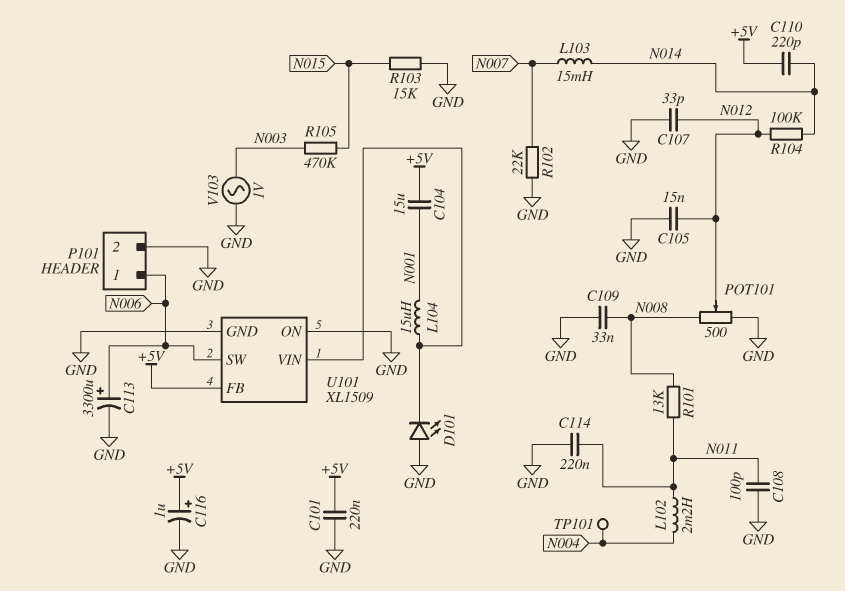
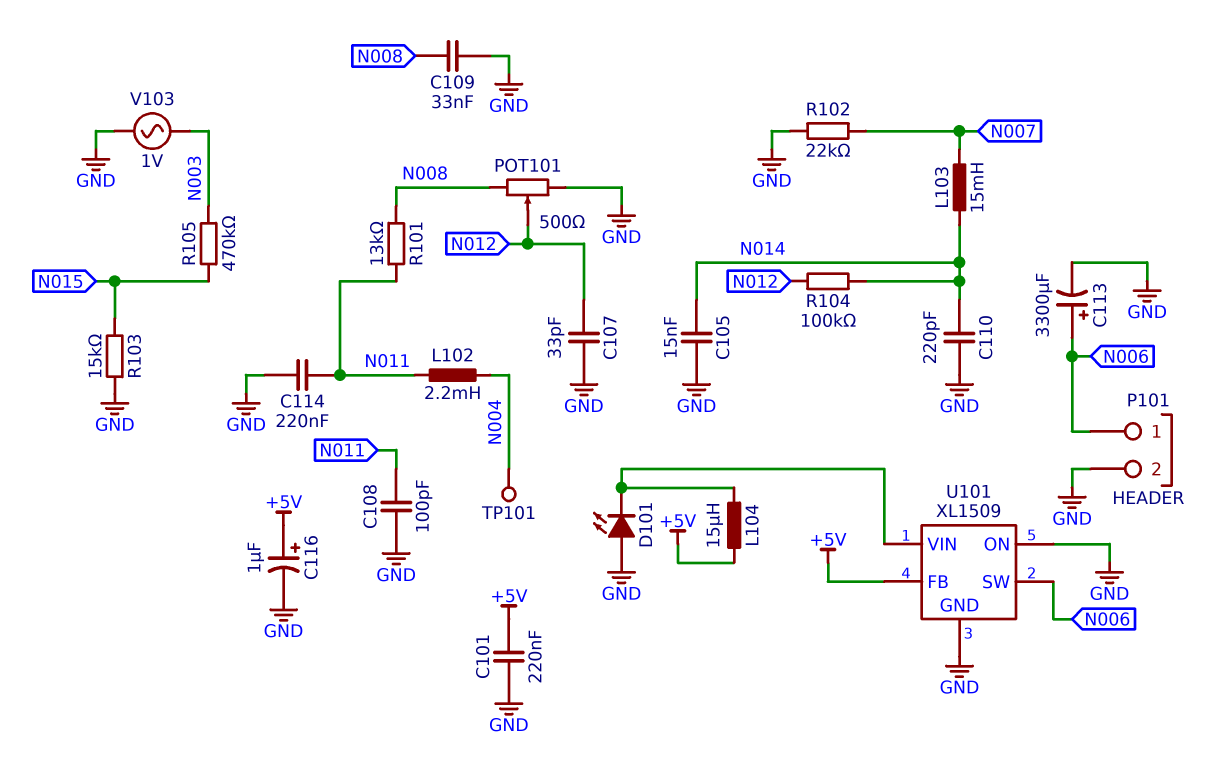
C104: 15uF (+5V, N001) -> none
C105: 15nF (GND, N012) -> 15nF (GND, N014)
C110: 220pF (+5V, N014) -> 220pF (GND, N014)
L104: 15uH (N001, U101/VIN) -> 15uH (+5V, U101/VIN)

